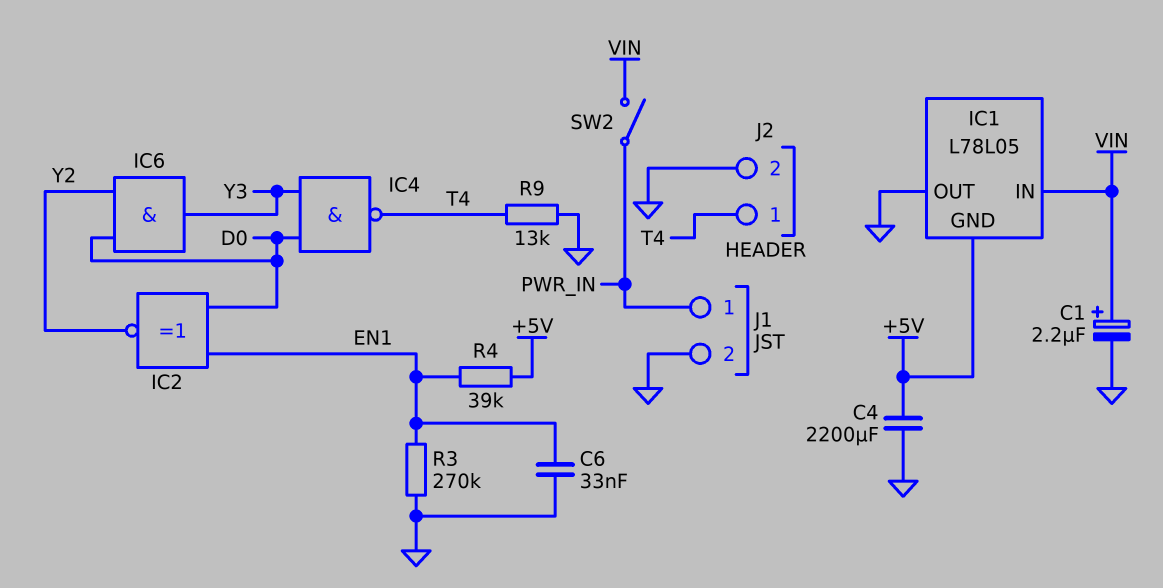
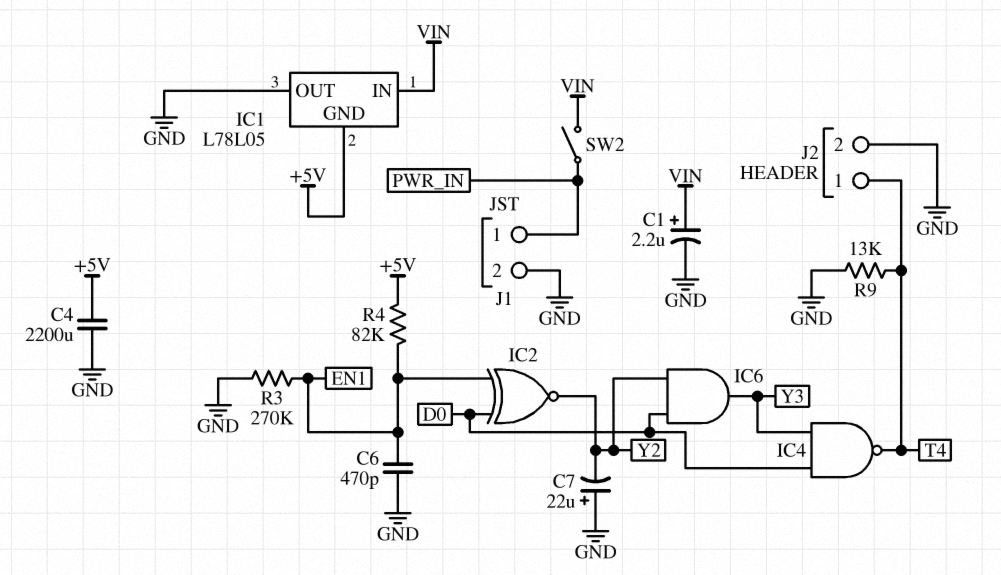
C6: 33nF (EN1, GND) -> 470pF (EN1, GND)
C7: none -> 22uF (plus GND, minus Y2)
R4: 39k (+5V, EN1) -> 82k (+5V, EN1)

